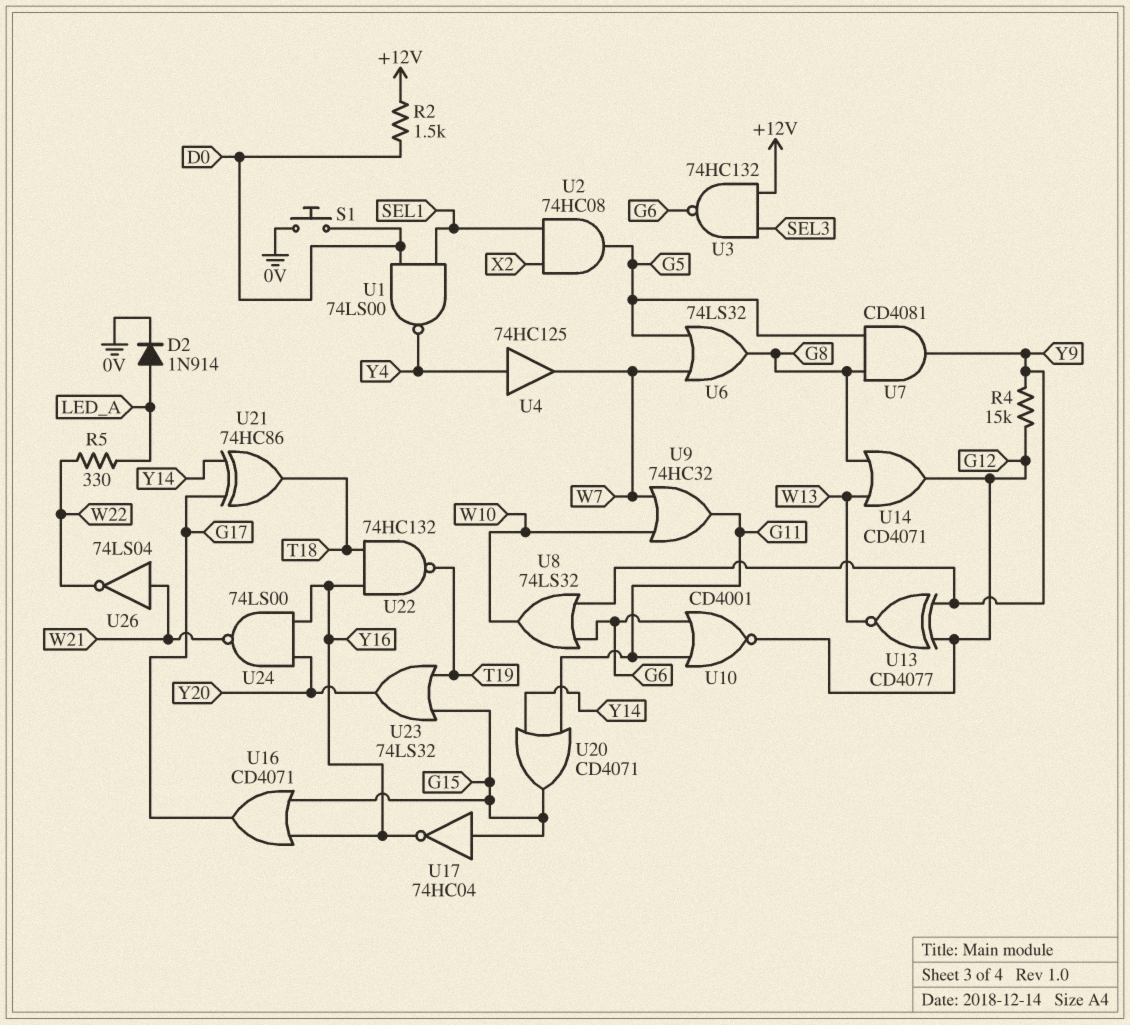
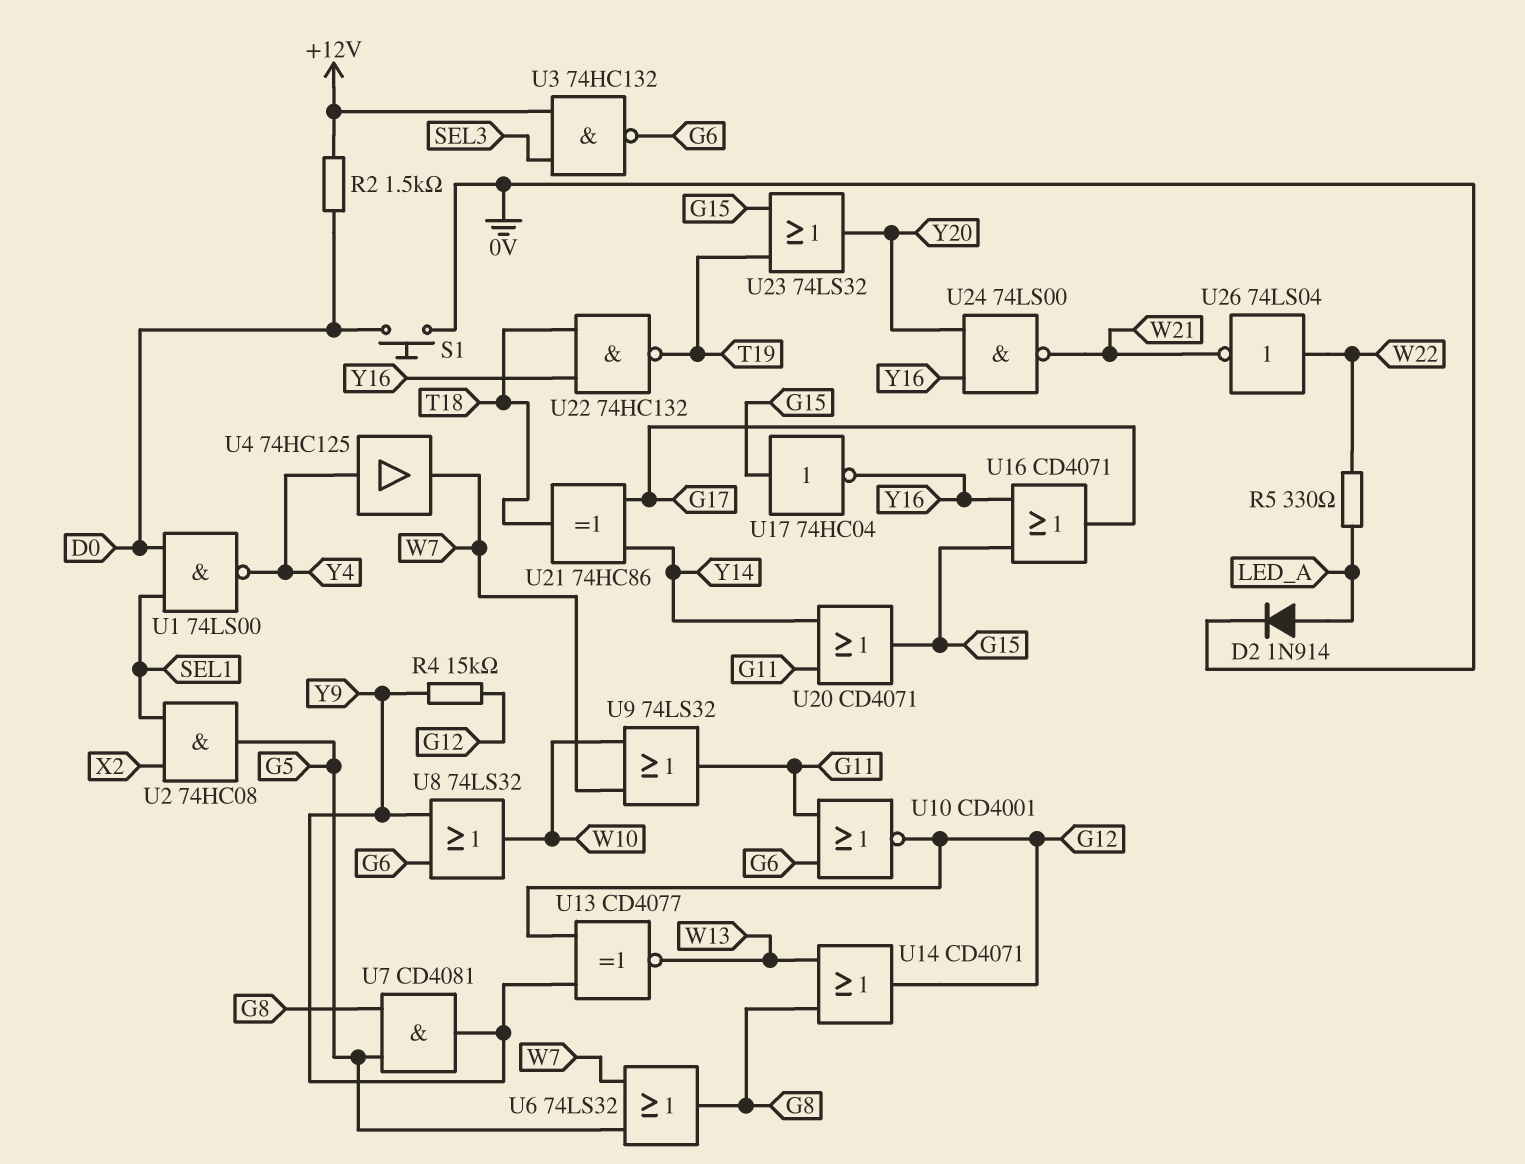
U9: OR 74HC32 (in W7, in W10, out G11) -> OR 74LS32 (in W7, in W10, out G11)
U26: NOT 74LS04 (in W21, out W22) -> NOT 74LS04 (in W22, out W21)

